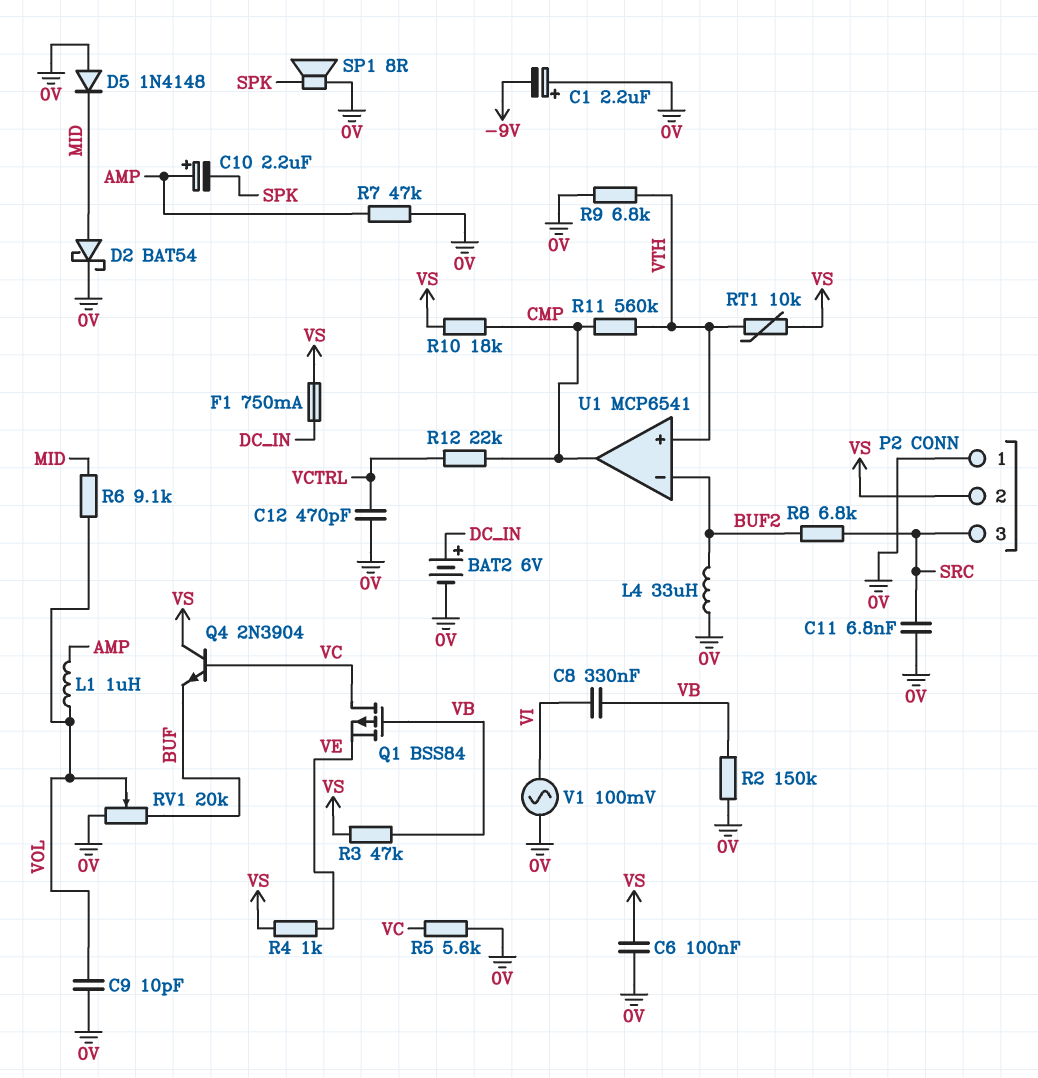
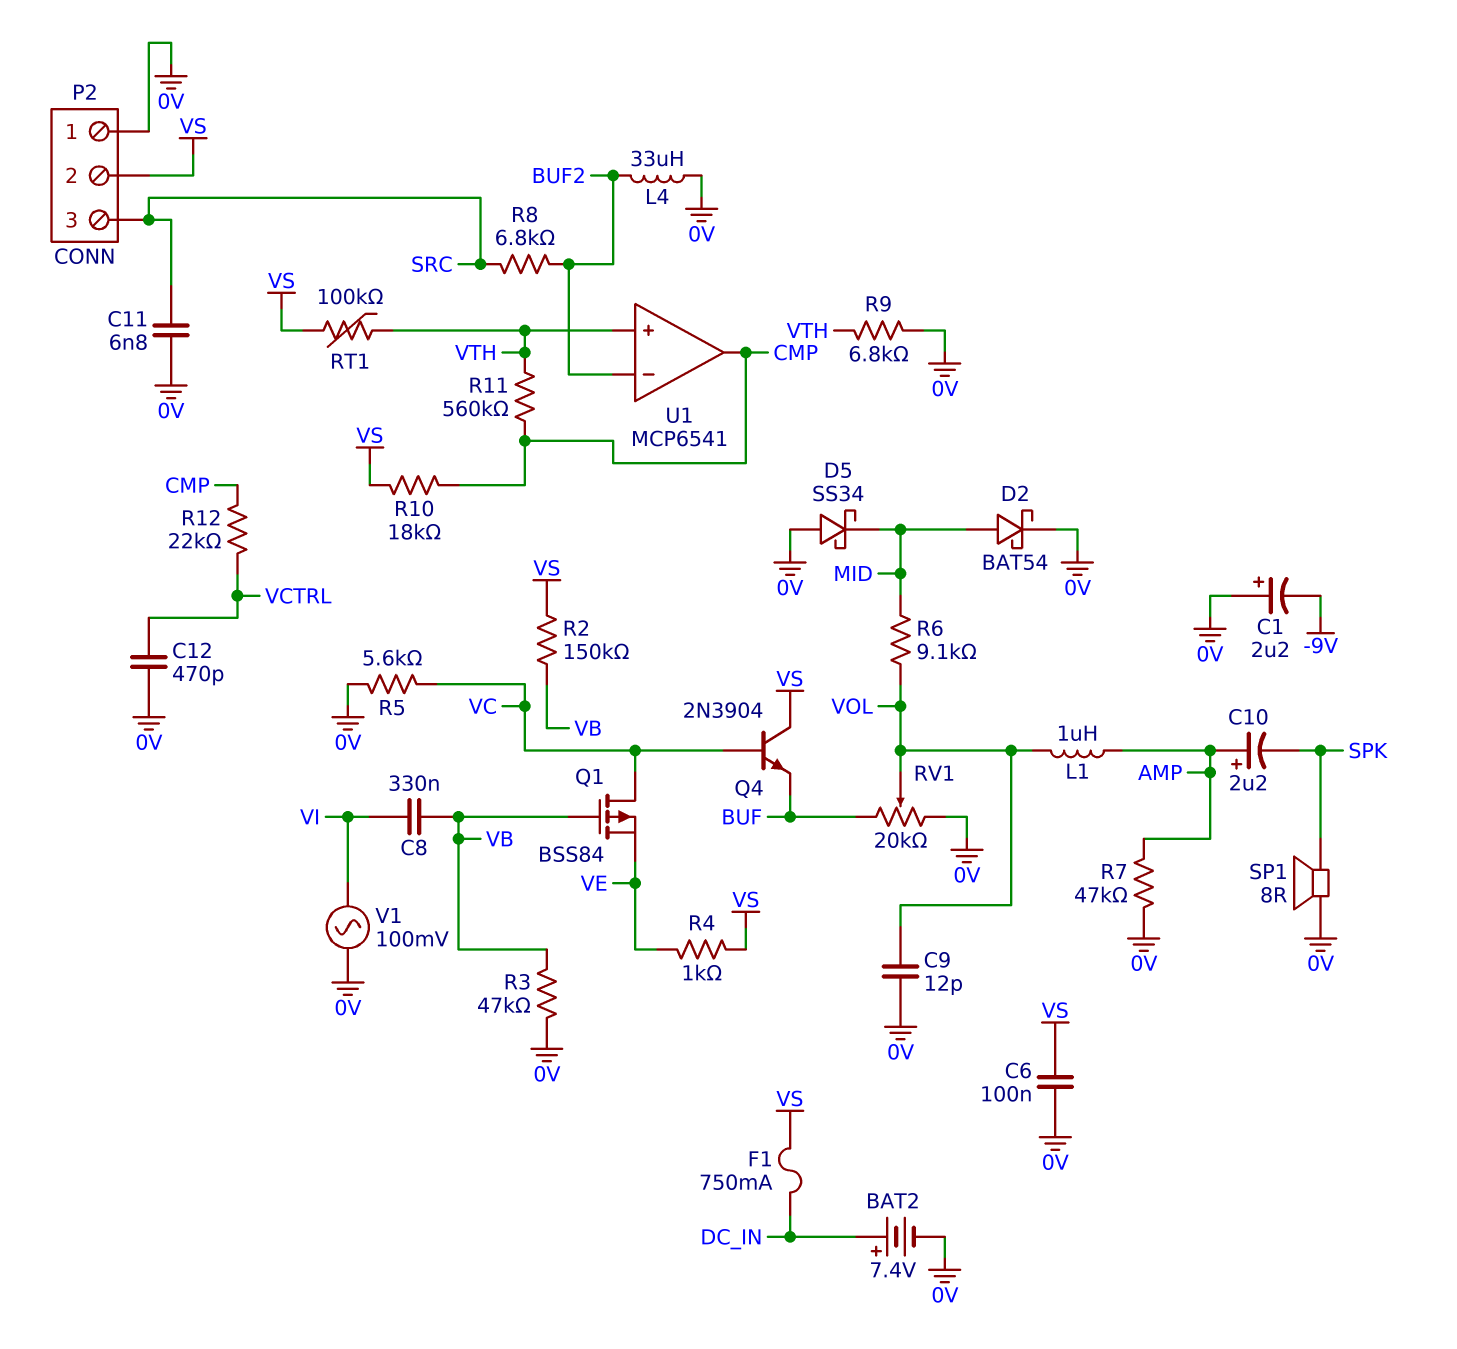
BAT2: 6V (plus DC_IN, minus 0V) -> 7.4V (plus DC_IN, minus 0V)
C9: 10pF (0V, VOL) -> 12pF (0V, VOL)
D5: diode 1N4148 (A 0V, K MID) -> schottky SS34 (A 0V, K MID)
R2: 150k (0V, VB) -> 150k (VB, VS)
R3: 47k (VB, VS) -> 47k (0V, VB)
RT1: 10k (VS, VTH) -> 100k (VS, VTH)

